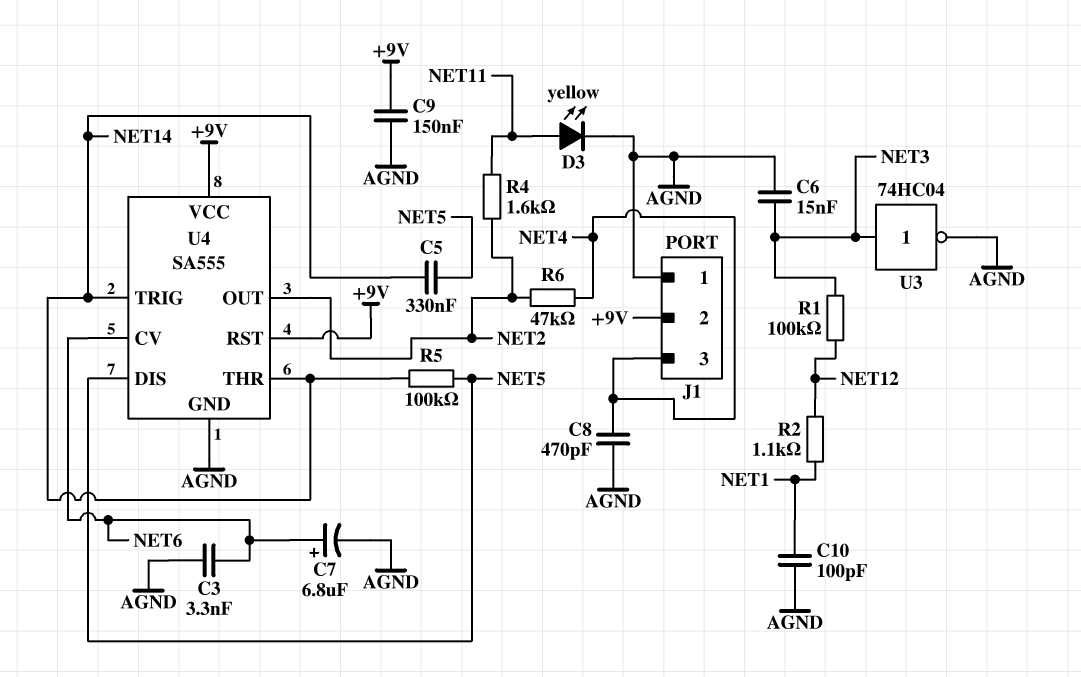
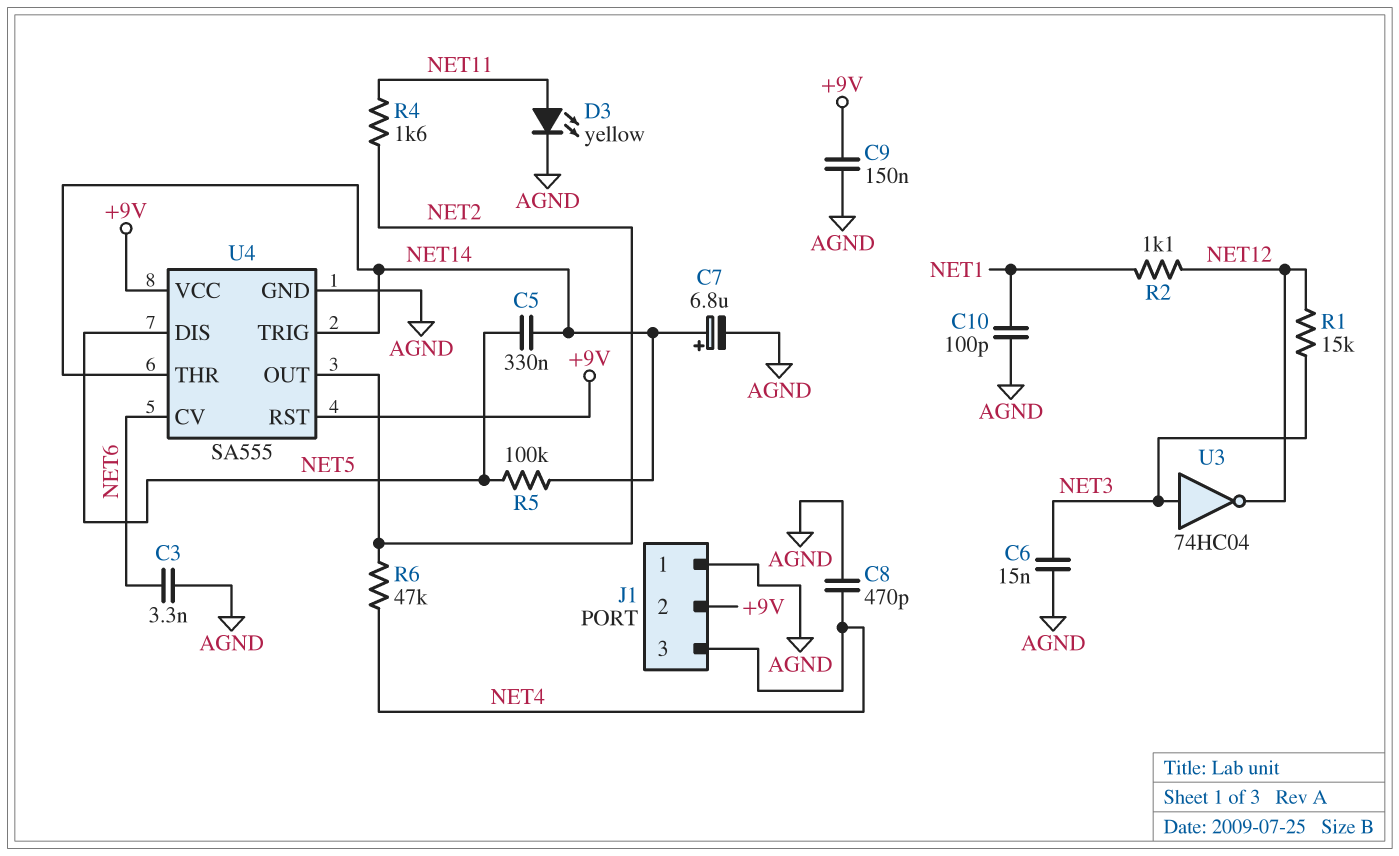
C7: 6.8uF (plus NET6, minus AGND) -> 6.8uF (plus NET14, minus AGND)
R1: 100k (NET3, NET12) -> 15k (NET3, NET12)
U3: NOT 74HC04 (in NET3, out AGND) -> NOT 74HC04 (in NET3, out NET12)

